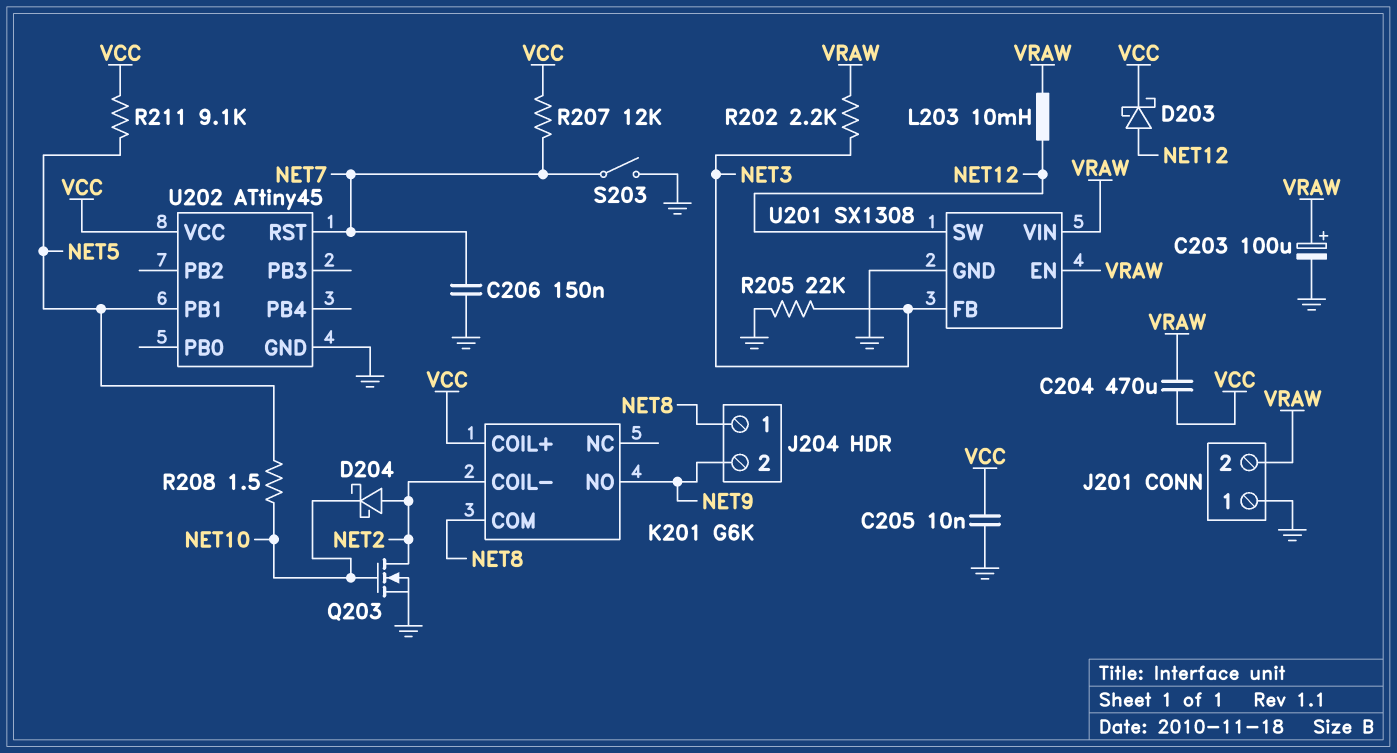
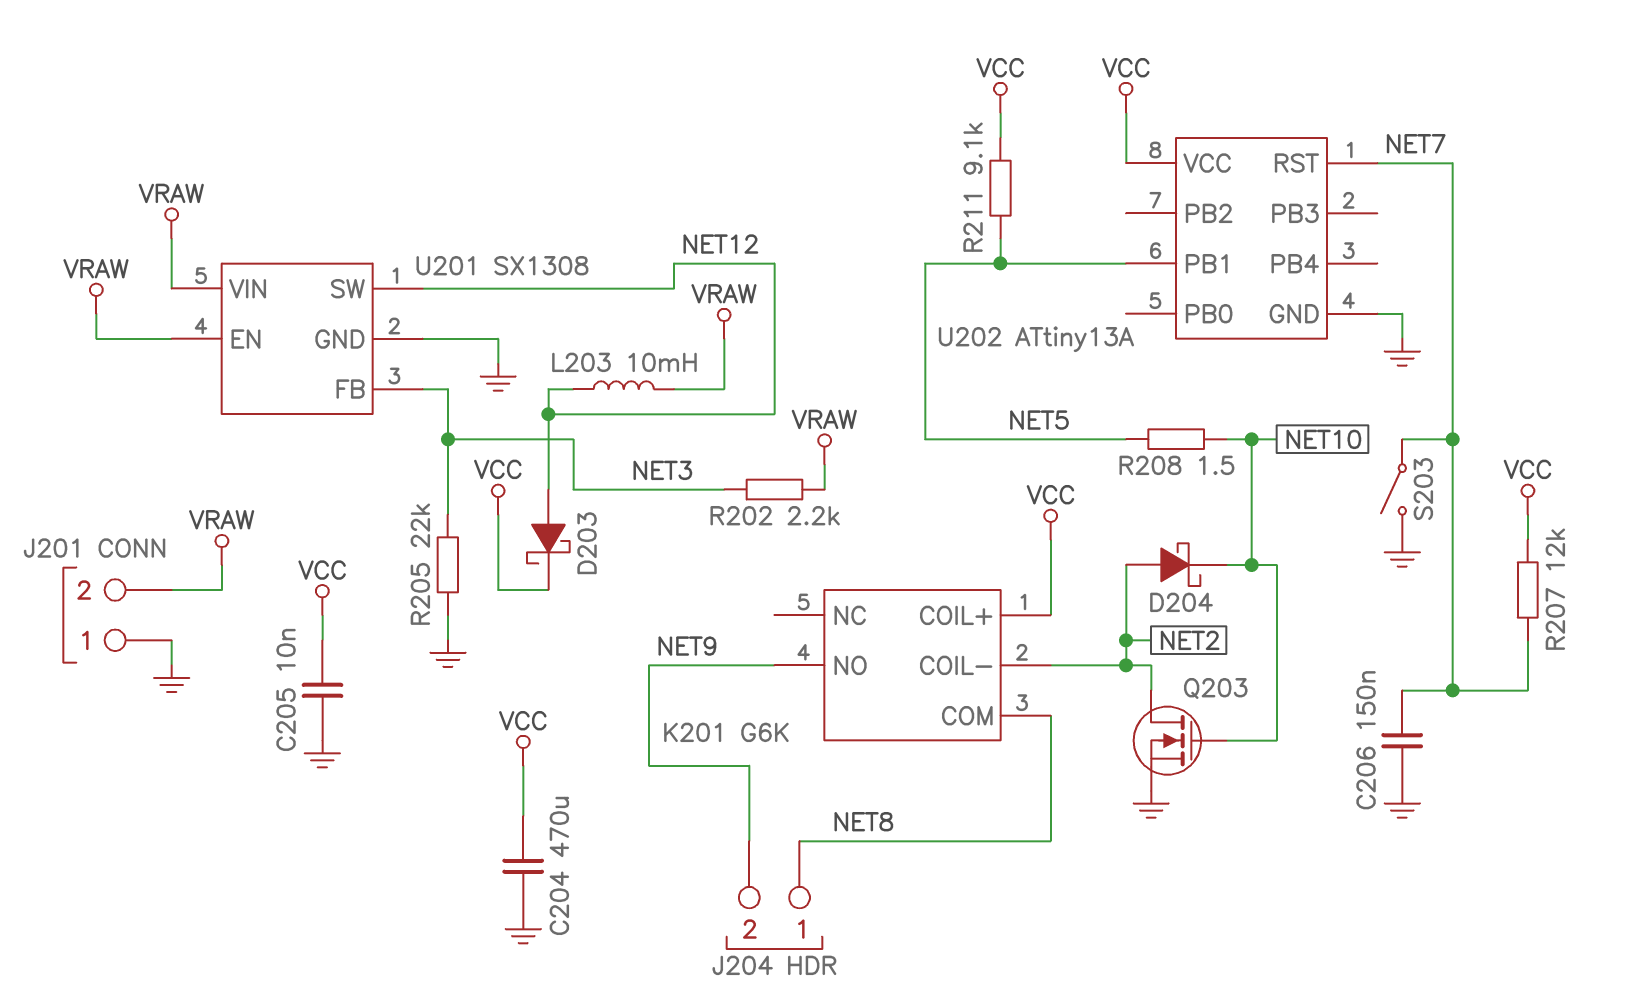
C203: 100uF (plus VRAW, minus GND) -> none
C204: 470uF (VCC, VRAW) -> 470uF (GND, VCC)
U202: ATtiny45 -> ATtiny13A

